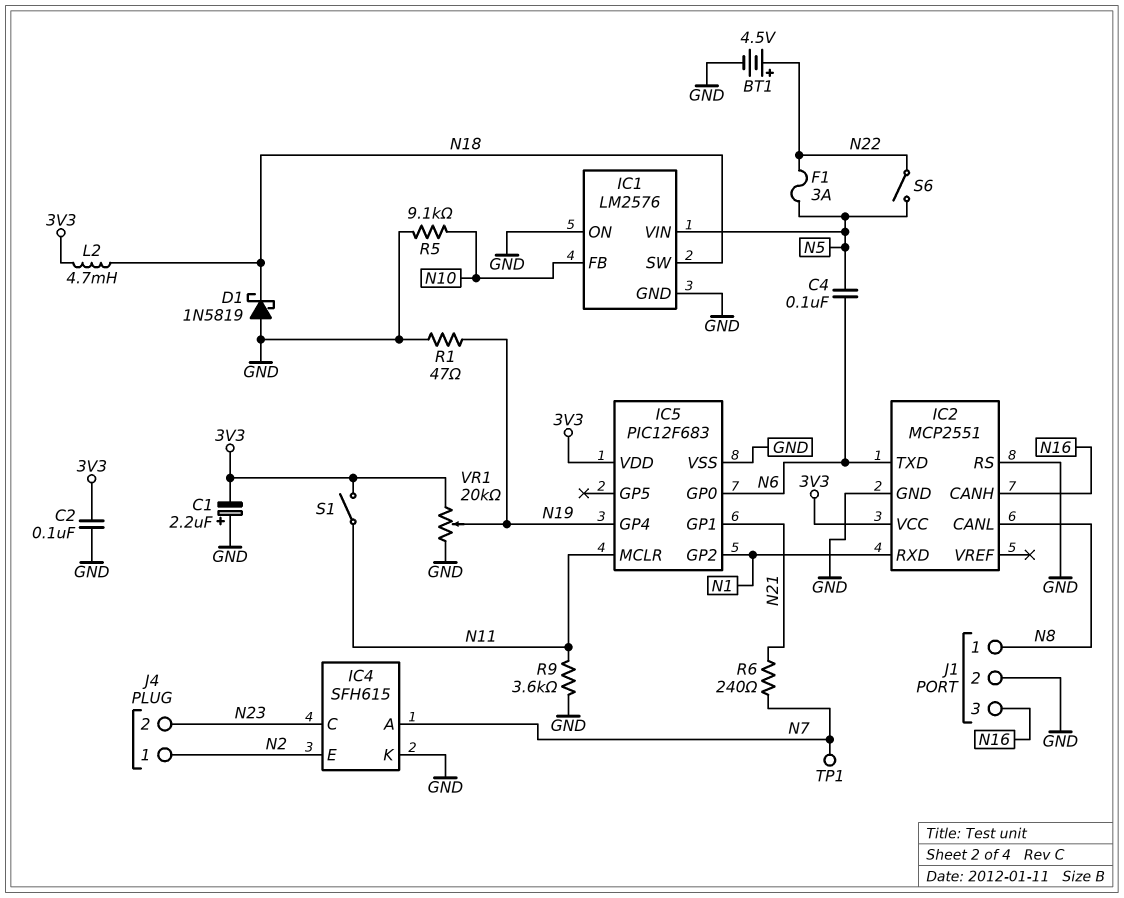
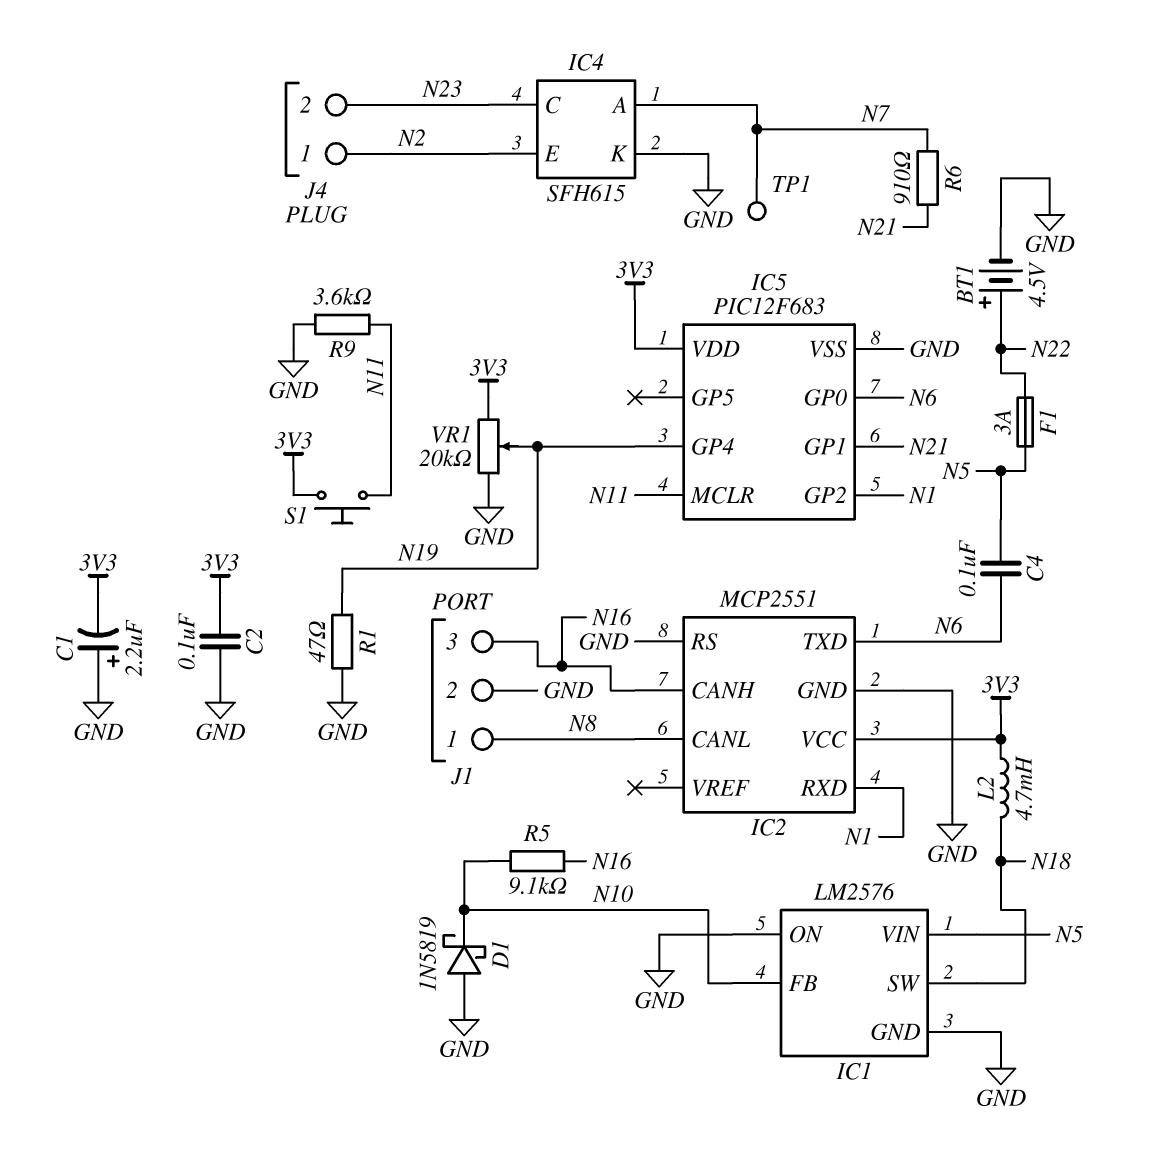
D1: schottky 1N5819 (A GND, K N18) -> schottky 1N5819 (A GND, K N10)
R5: 9.1k (GND, N10) -> 9.1k (N10, N16)
R6: 240 (N7, N21) -> 910 (N7, N21)
S1: switch (3V3, N11) -> button (3V3, N11)
S6: switch (N5, N22) -> none

